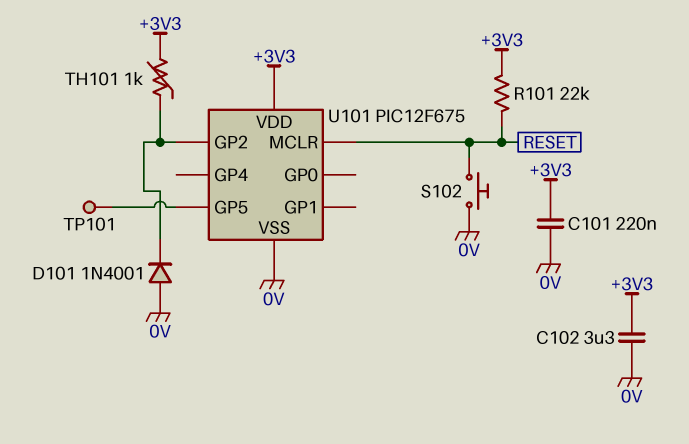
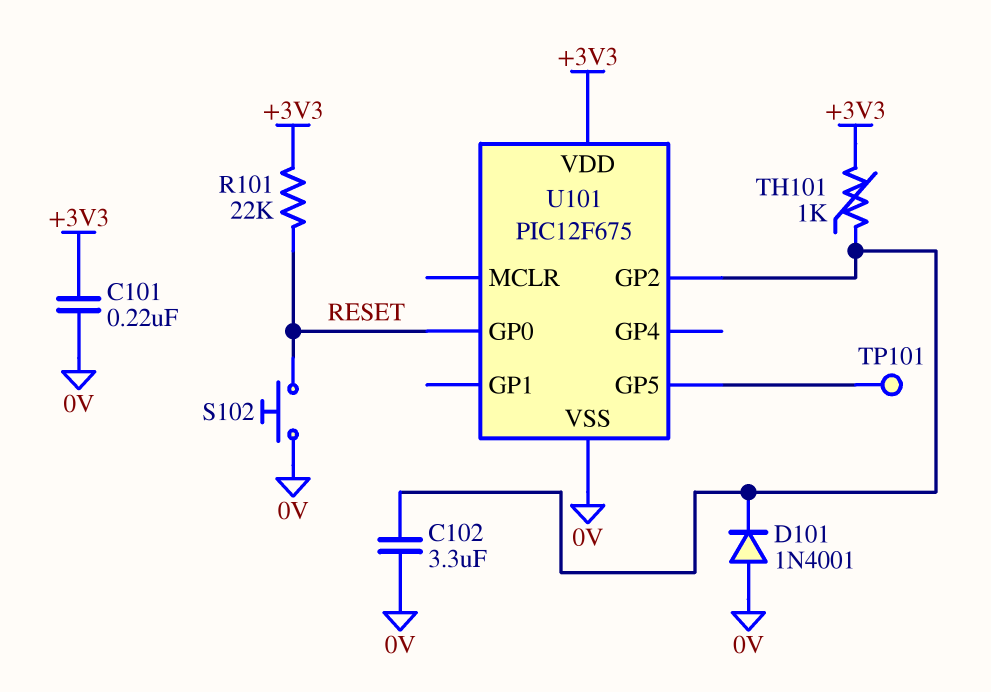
C102: 3.3uF (+3V3, 0V) -> 3.3uF (0V, U101/GP2)
U101 pin GP0: none -> RESET
U101 pin MCLR: RESET -> none

